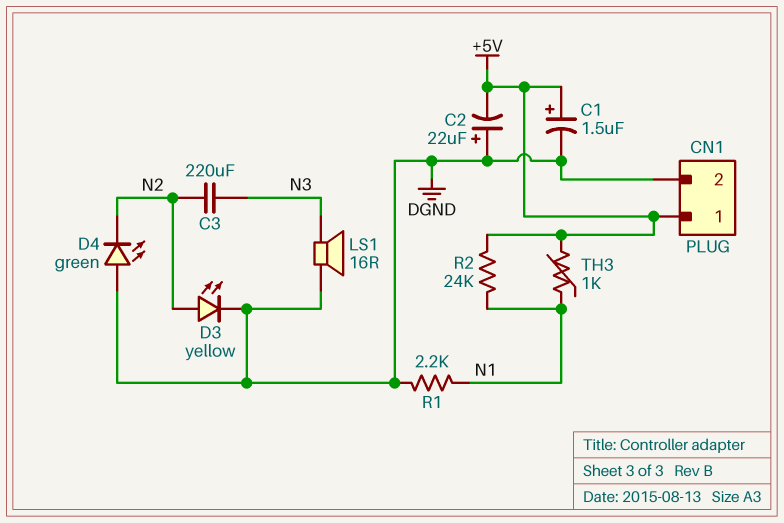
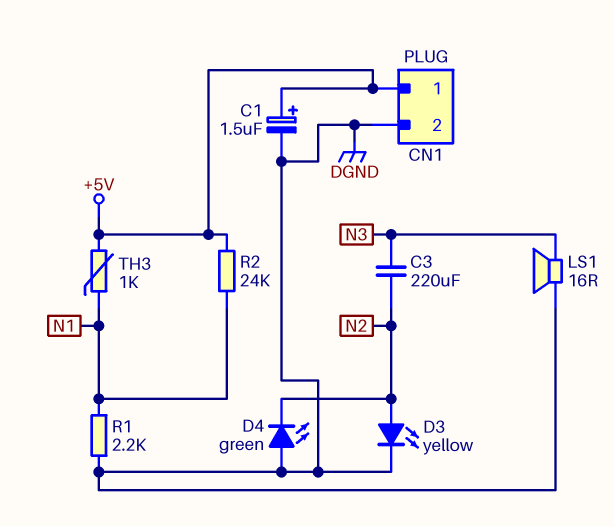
C2: 22uF (plus DGND, minus +5V) -> none

